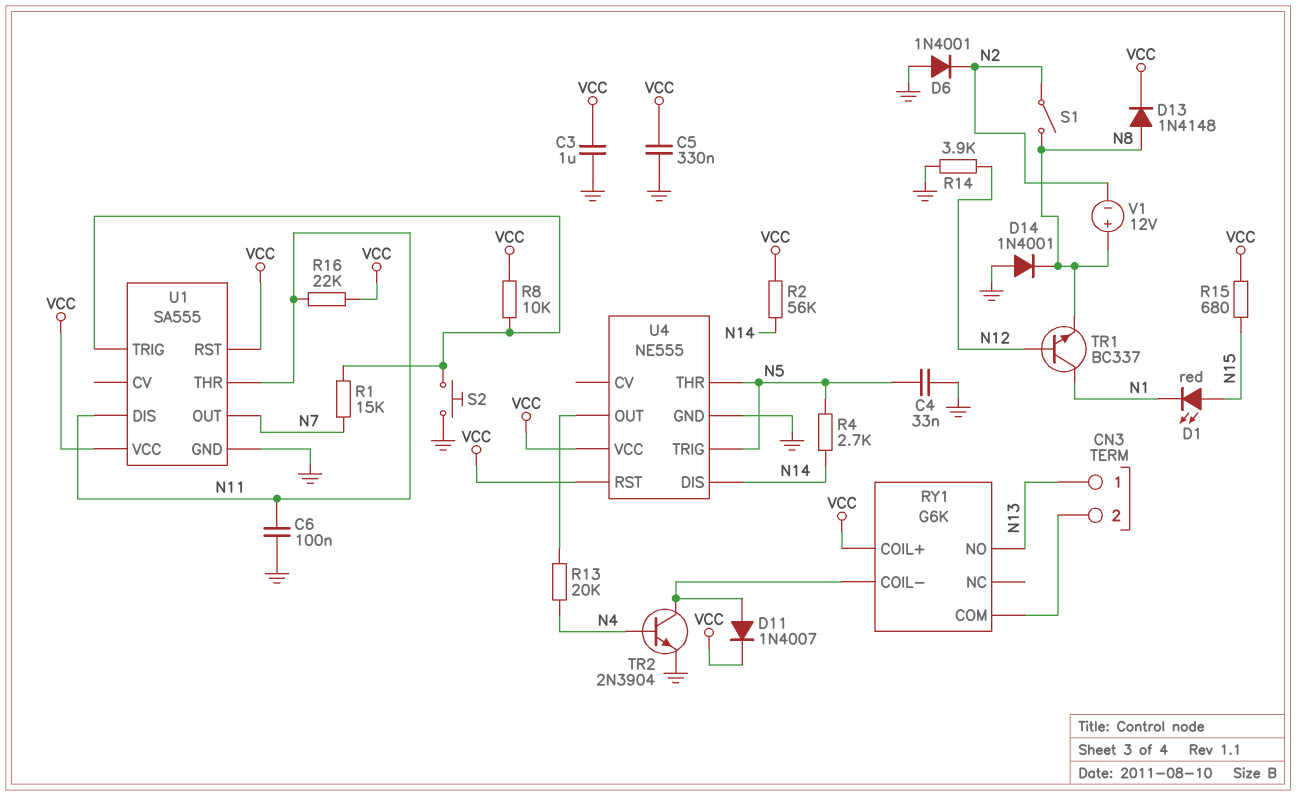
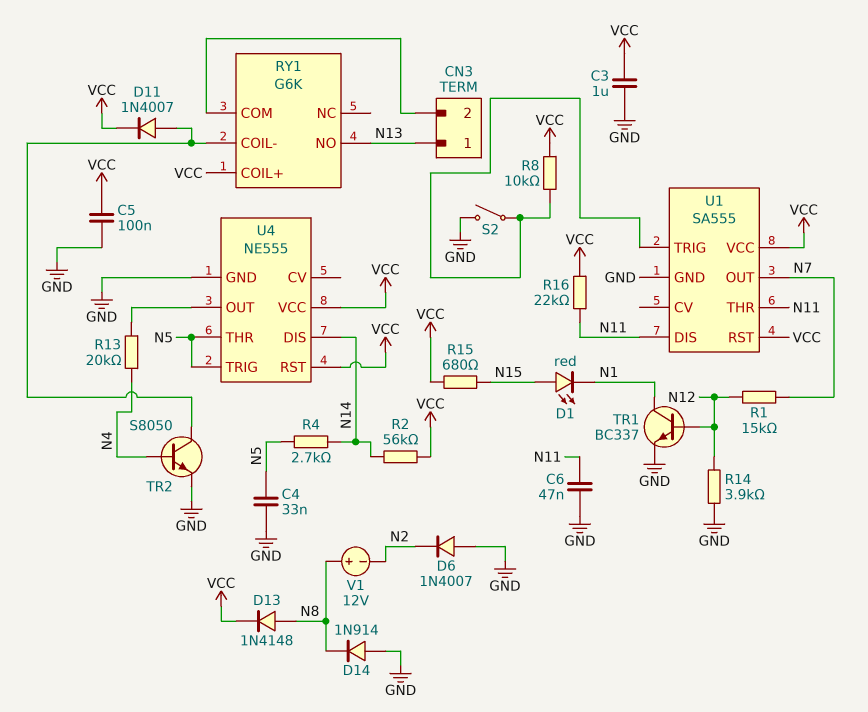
C5: 330nF (GND, VCC) -> 100nF (GND, VCC)
C6: 100nF (GND, N11) -> 47nF (GND, N11)
D6: diode 1N4001 (A GND, K N2) -> diode 1N4007 (A GND, K N2)
D14: diode 1N4001 (A GND, K N8) -> diode 1N914 (A GND, K N8)
R1: 15k (N7, U1/TRIG) -> 15k (N7, N12)
S1: switch (N2, N8) -> none
S2: button (GND, U1/TRIG) -> switch (GND, U1/TRIG)
TR1: NPN BC337 (B N12, C N1, E N8) -> NPN BC337 (B N12, C N1, E GND)
TR2: NPN 2N3904 (B N4, C RY1/COIL-, E GND) -> NPN S8050 (B N4, C RY1/COIL-, E GND)

